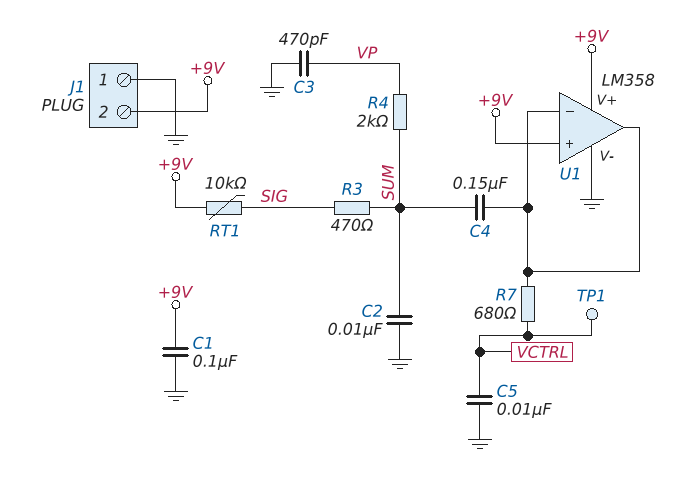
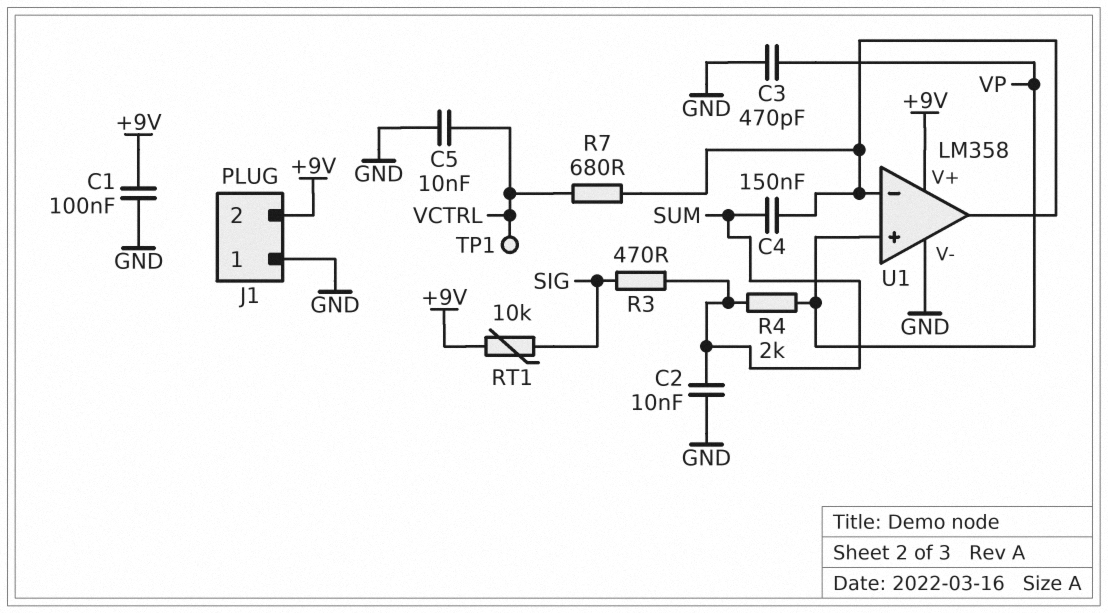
U1 pin in+: +9V -> VP

